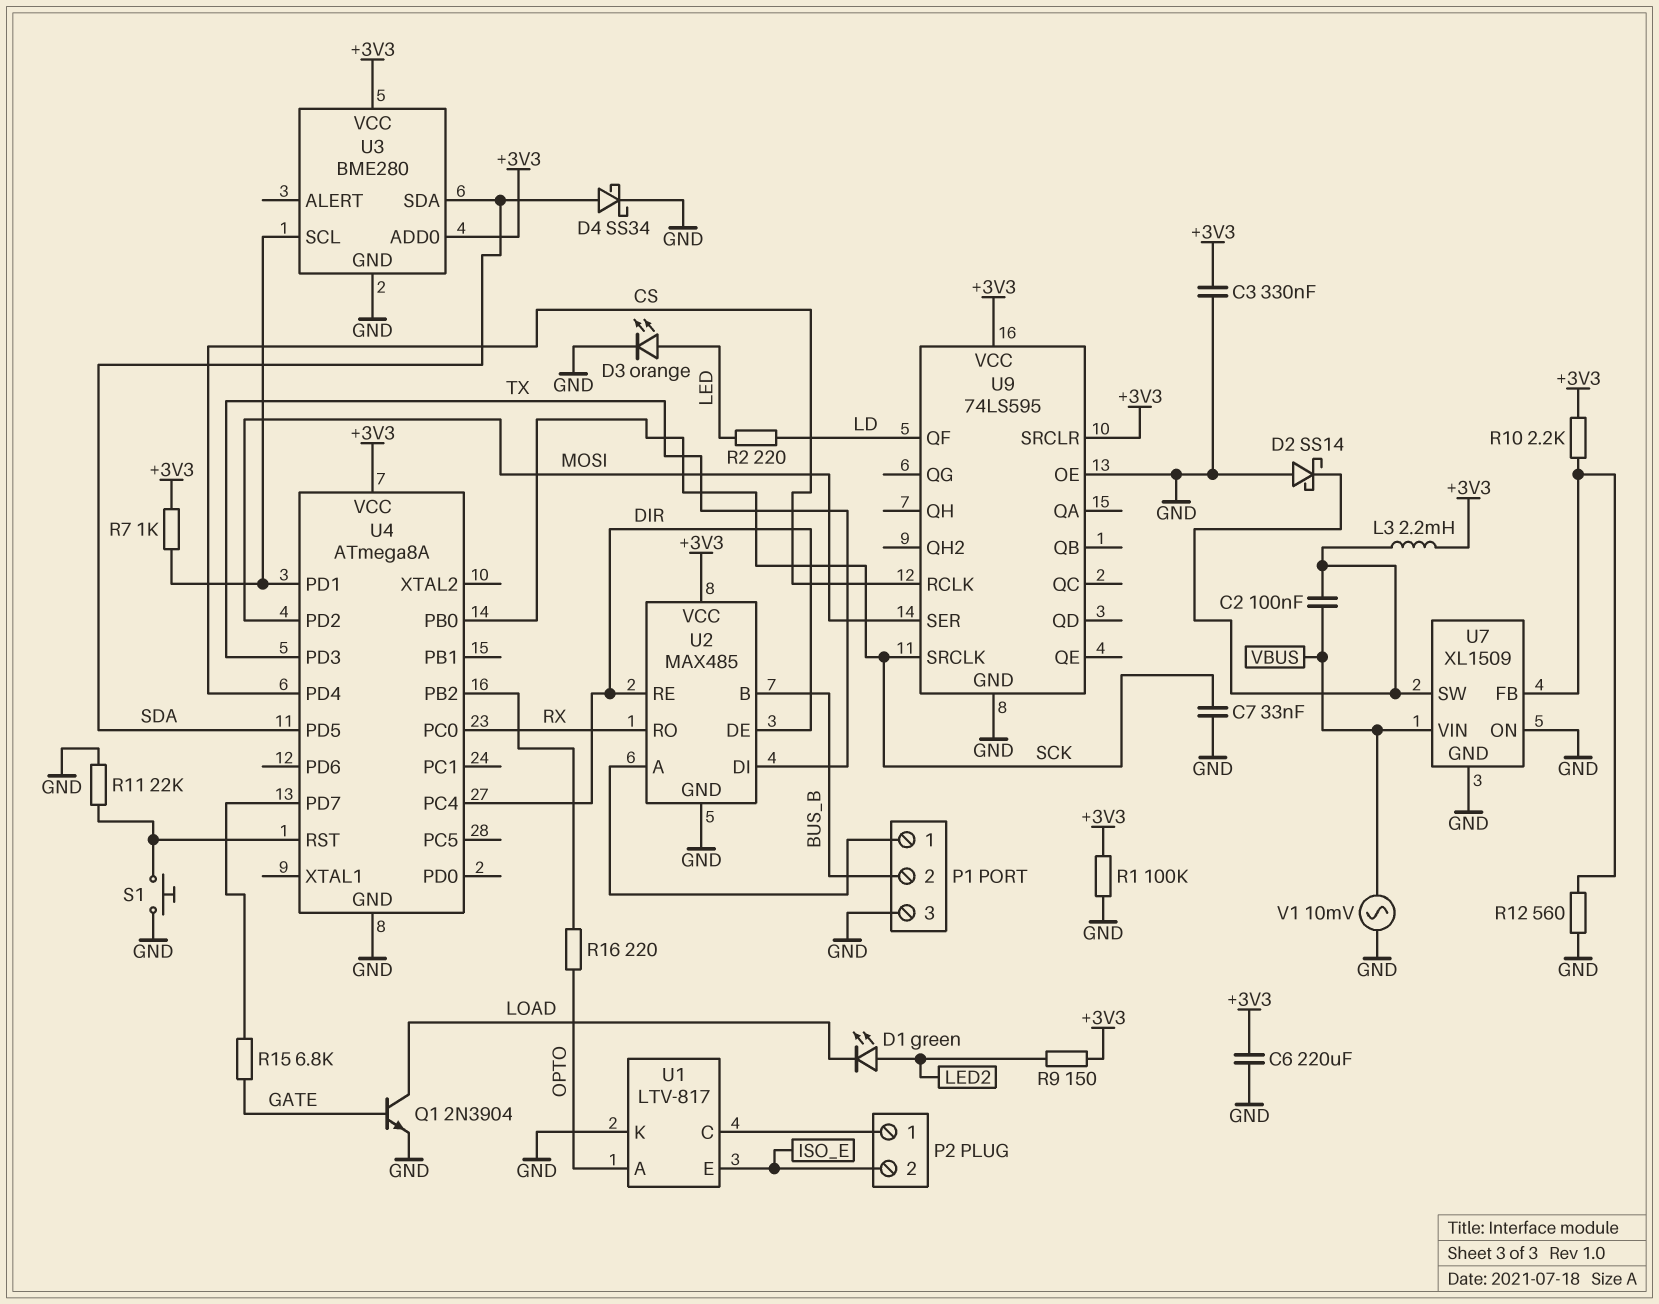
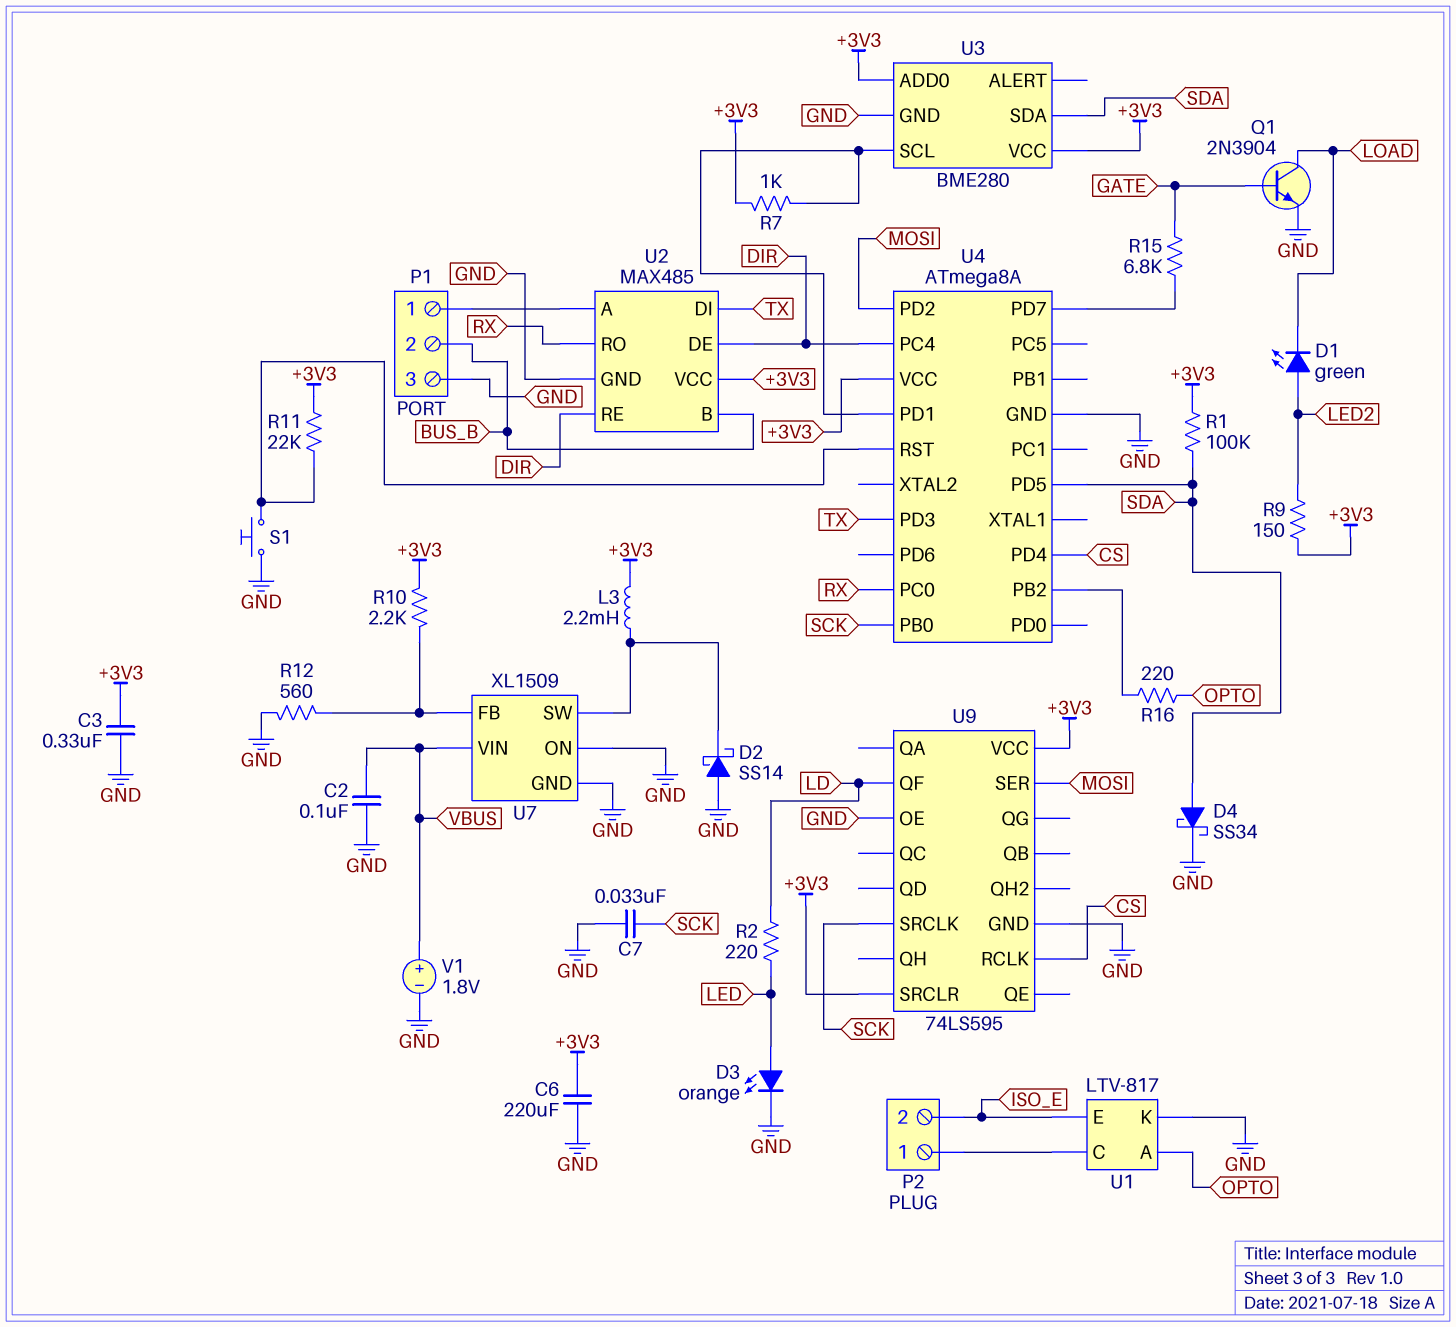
C2: 100nF (U7/SW, VBUS) -> 100nF (GND, VBUS)
R1: 100k (+3V3, GND) -> 100k (+3V3, SDA)
R11: 22k (GND, U4/RST) -> 22k (+3V3, U4/RST)
V1: AC 10mV (GND, VBUS) -> 1.8V (plus VBUS, minus GND)

